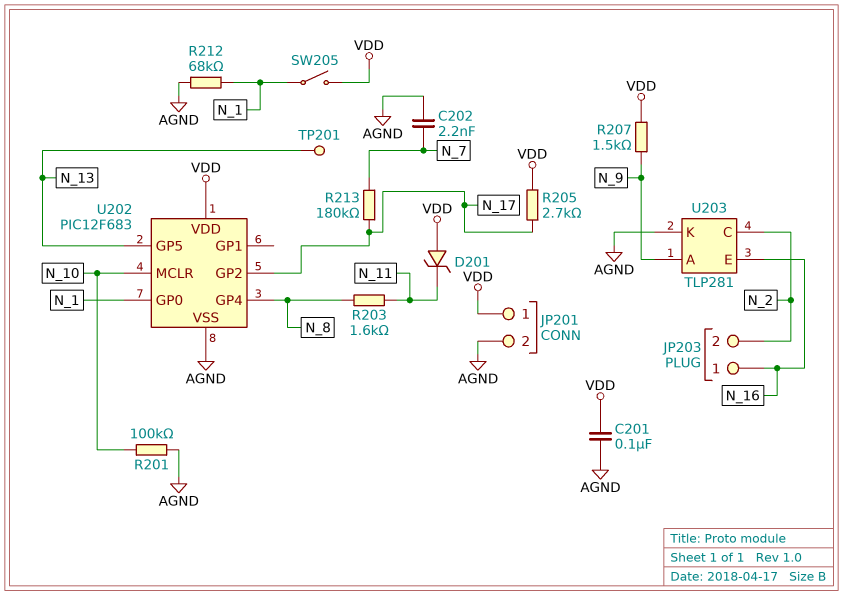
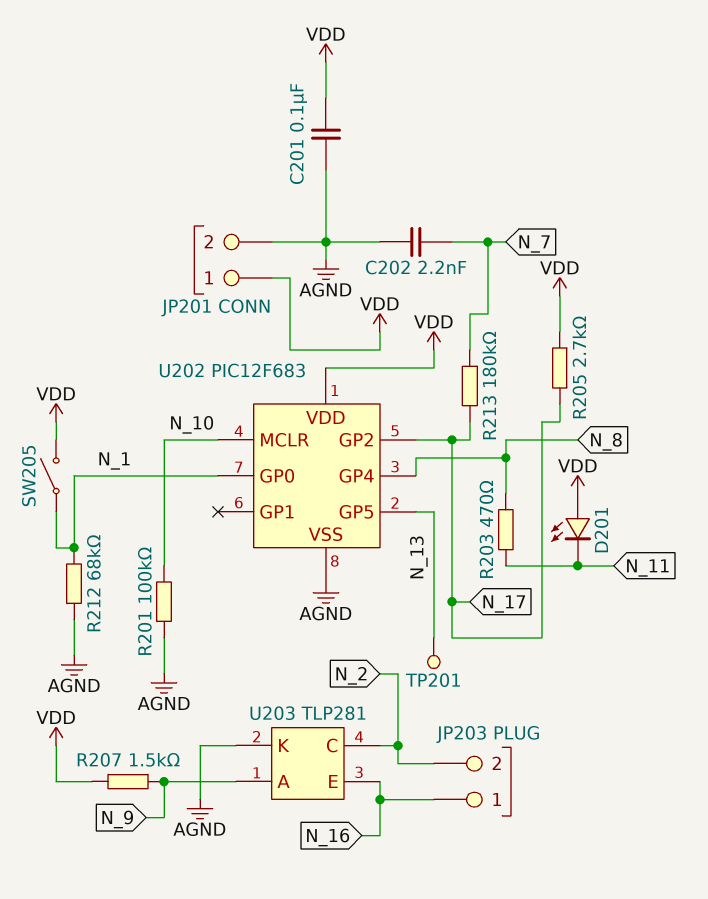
D201: zener (A VDD, K N_11) -> LED (A VDD, K N_11)
R203: 1.6k (N_8, N_11) -> 470 (N_8, N_11)

